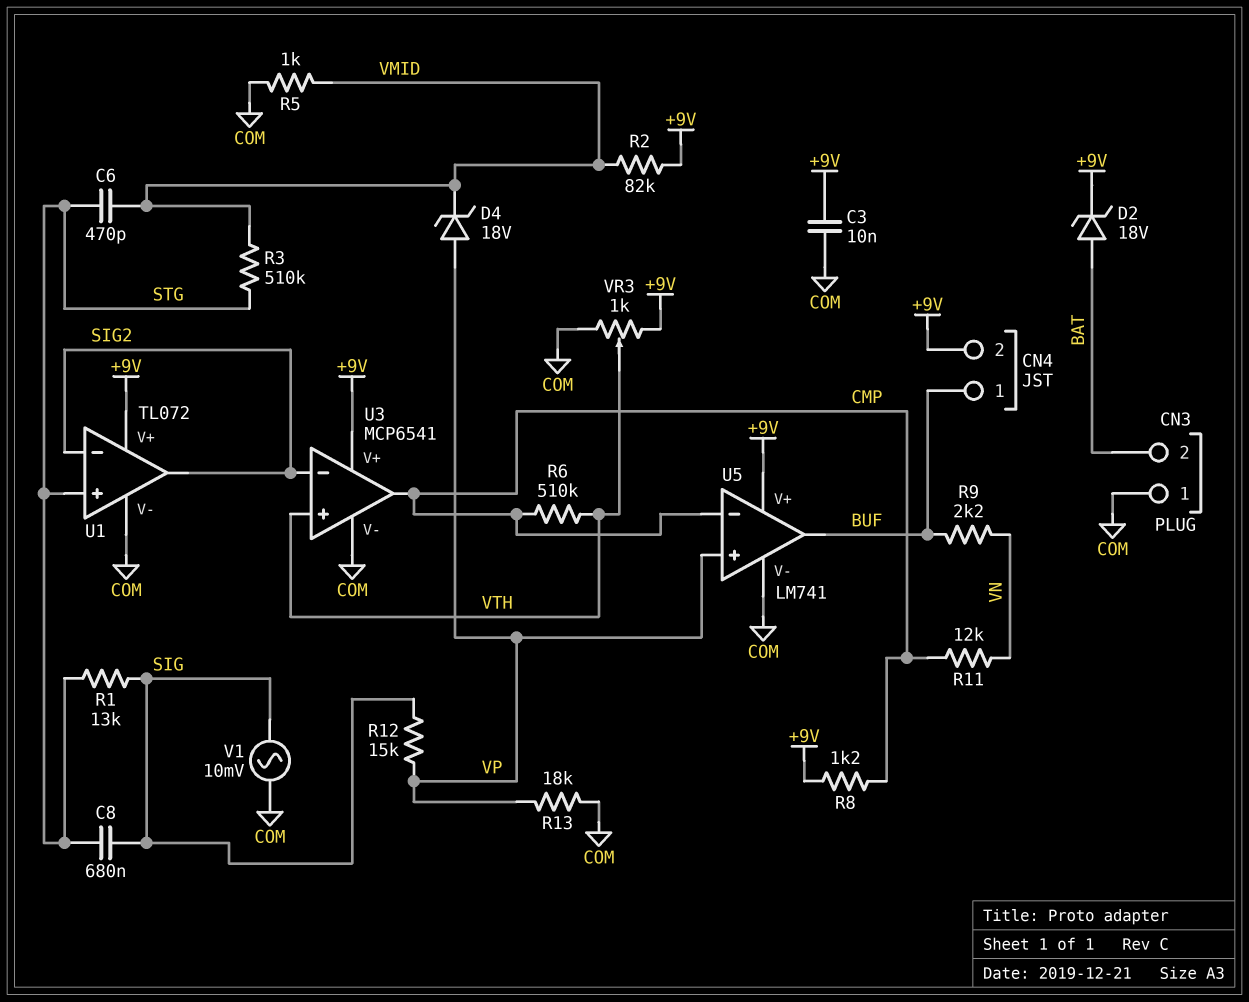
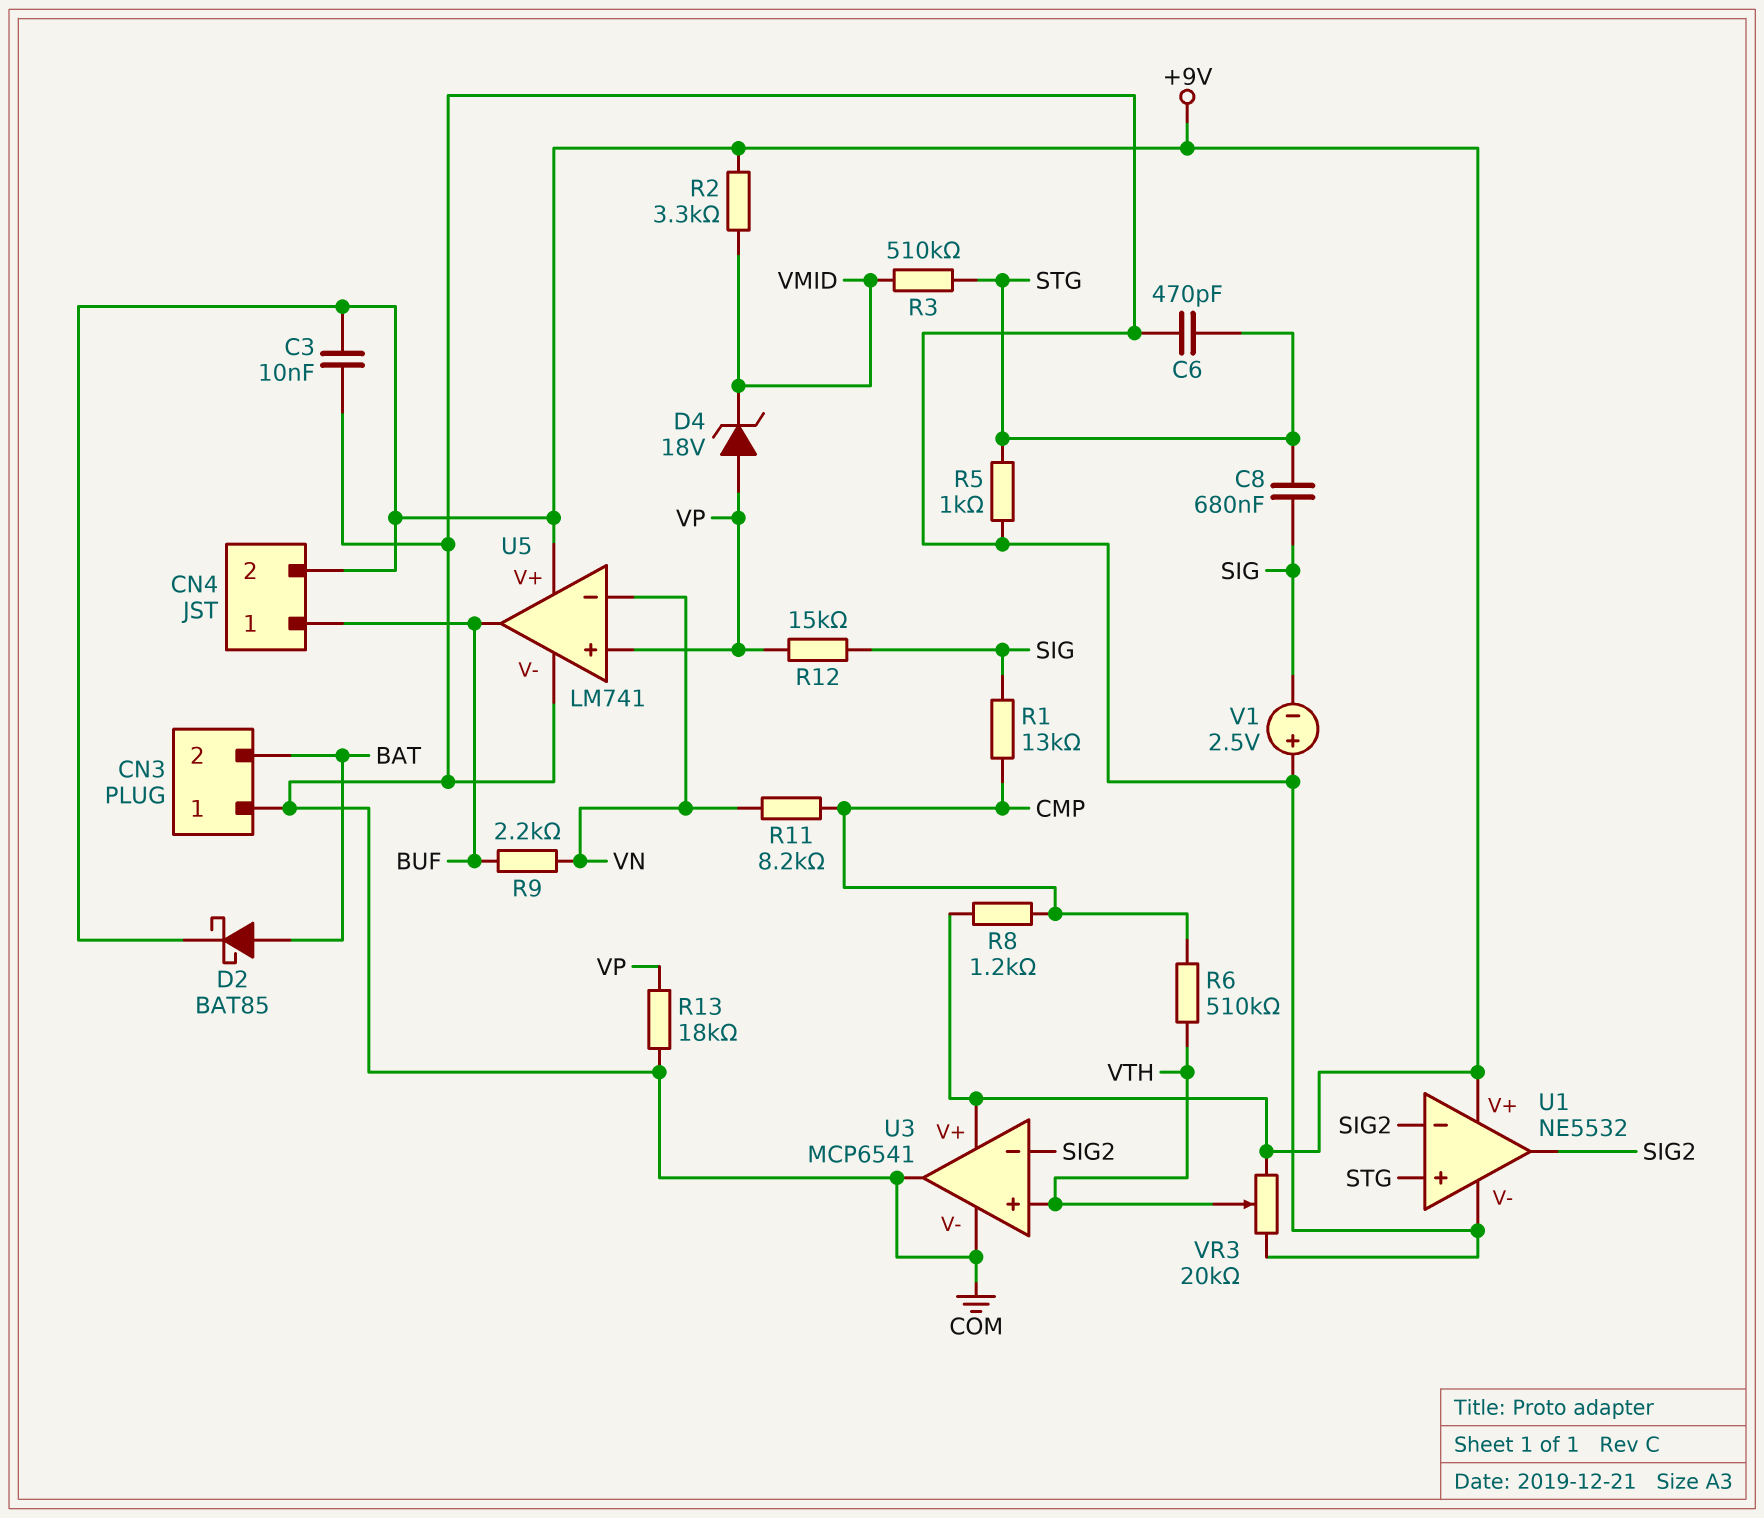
C6: 470pF (STG, VMID) -> 470pF (COM, STG)
D2: zener 18V (A BAT, K +9V) -> schottky BAT85 (A BAT, K +9V)
R1: 13k (SIG, STG) -> 13k (CMP, SIG)
R2: 82k (+9V, VMID) -> 3.3k (+9V, VMID)
R5: 1k (COM, VMID) -> 1k (COM, STG)
R11: 12k (CMP, VN) -> 8.2k (CMP, VN)
U1: TL072 -> NE5532
U3 pin out: CMP -> COM
U5 pin in-: CMP -> VN
V1: AC 10mV (COM, SIG) -> 2.5V (plus COM, minus SIG)
VR3: 1k (+9V, COM, wiper VTH) -> 20k (+9V, COM, wiper VTH)

